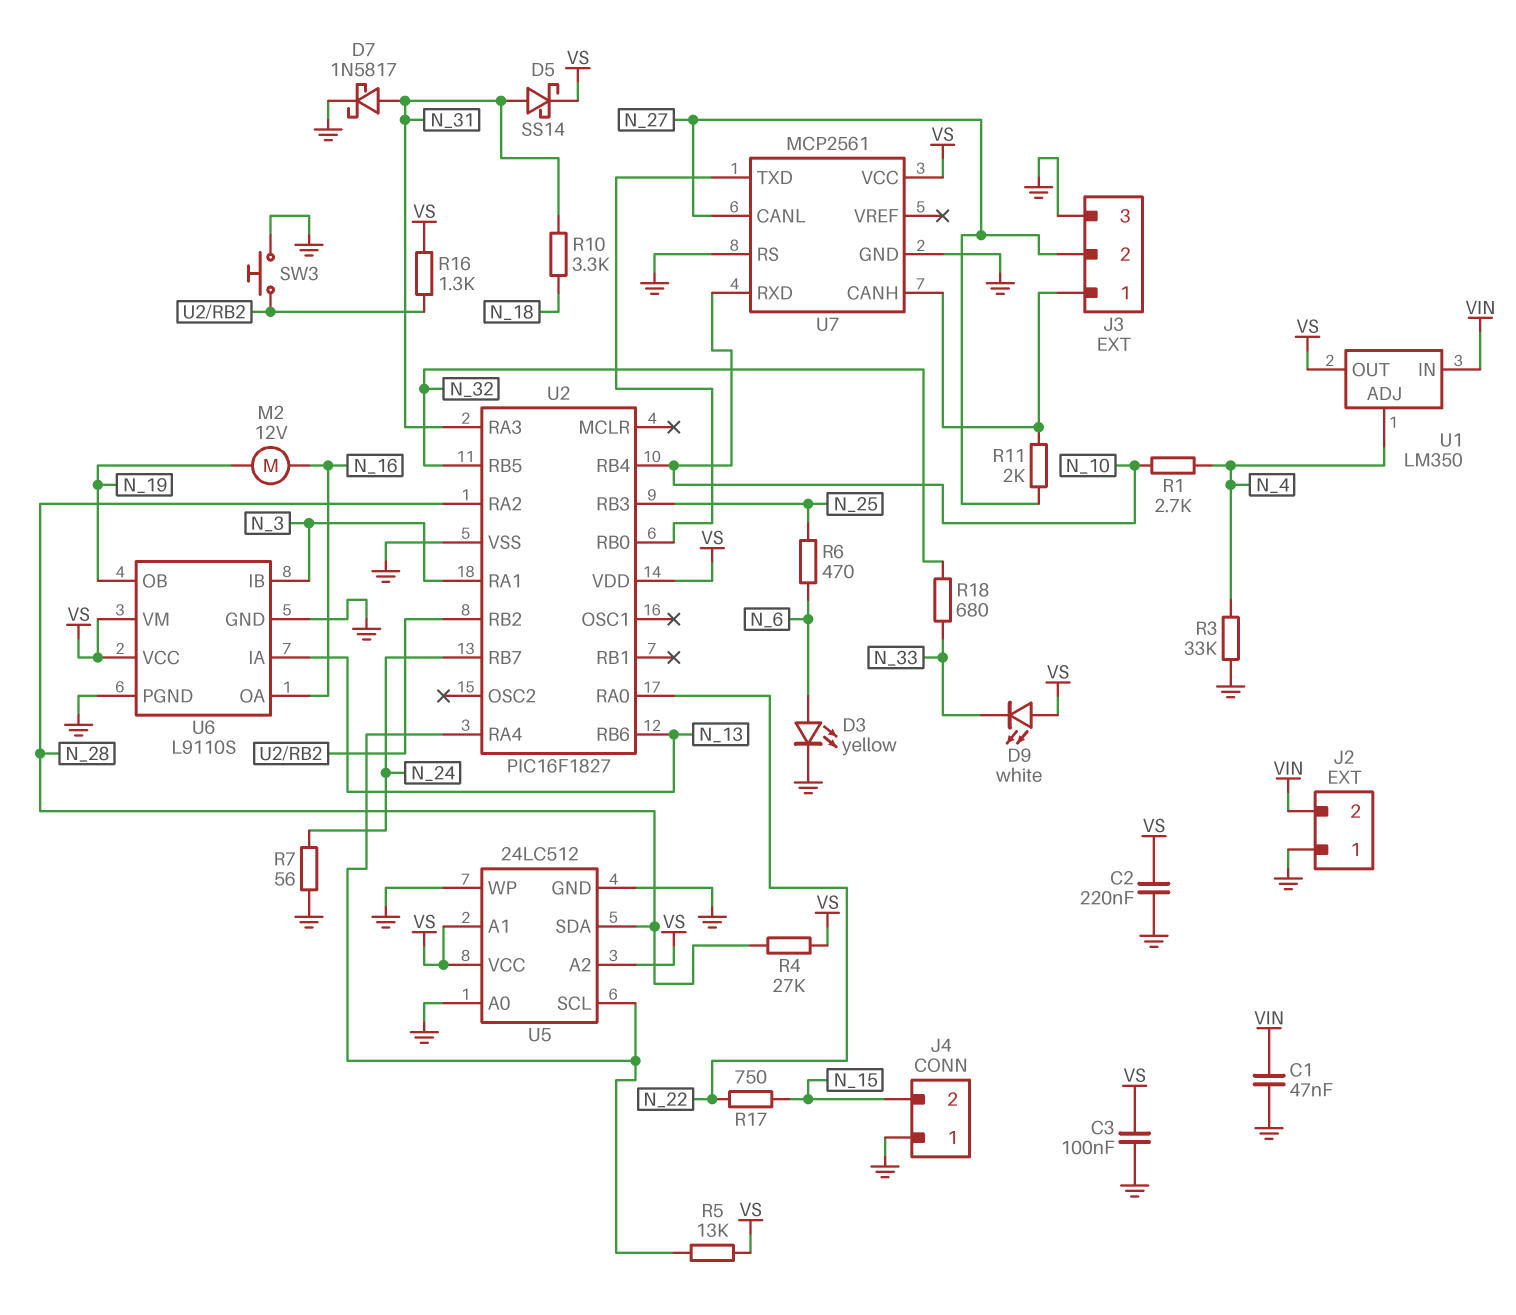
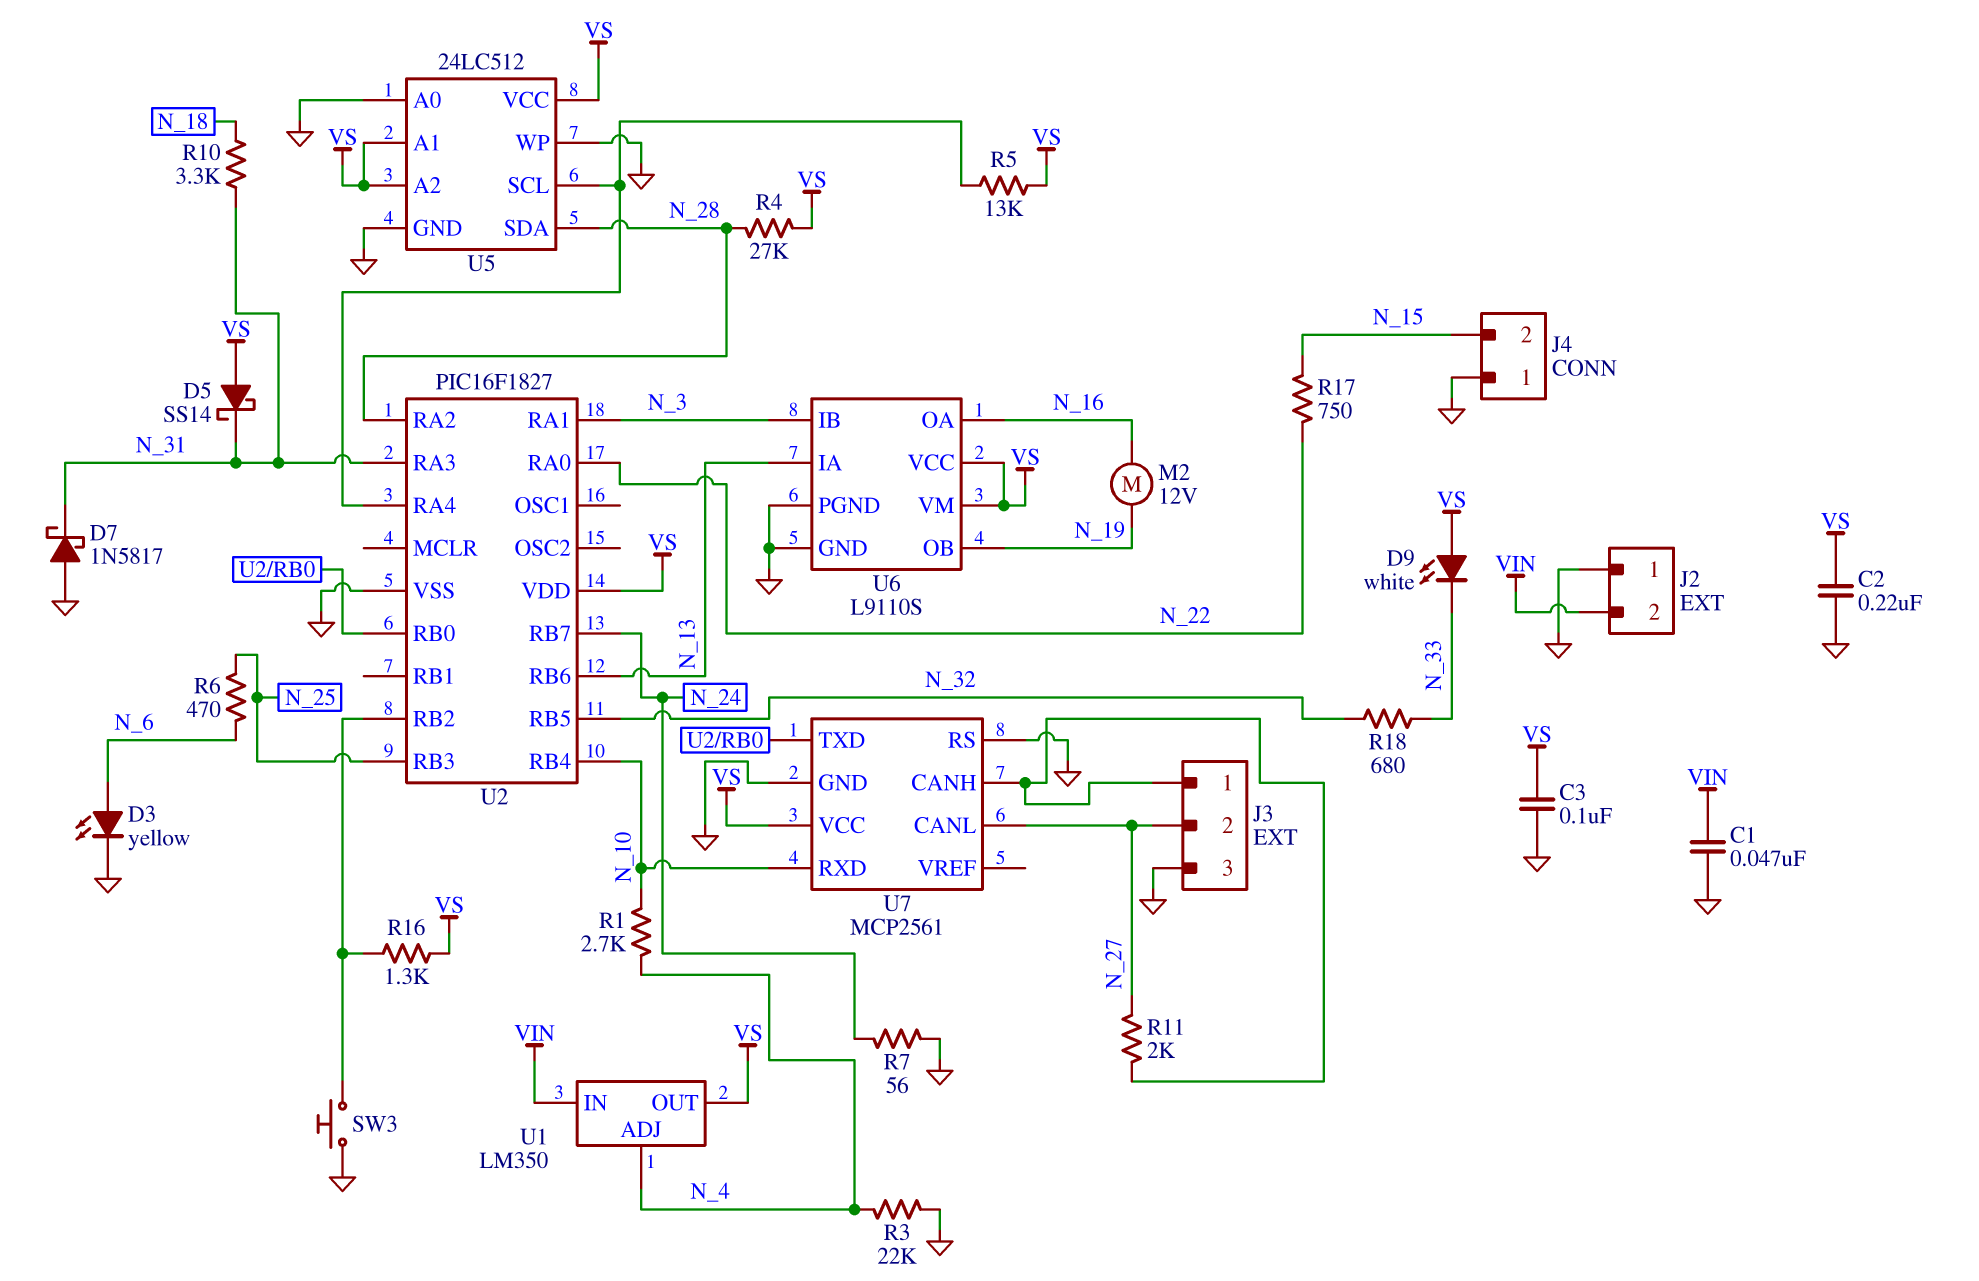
D5: schottky SS14 (A N_31, K VS) -> schottky SS14 (A VS, K N_31)
D7: schottky 1N5817 (A N_31, K GND) -> schottky 1N5817 (A GND, K N_31)
R3: 33k (GND, N_4) -> 22k (GND, N_4)

